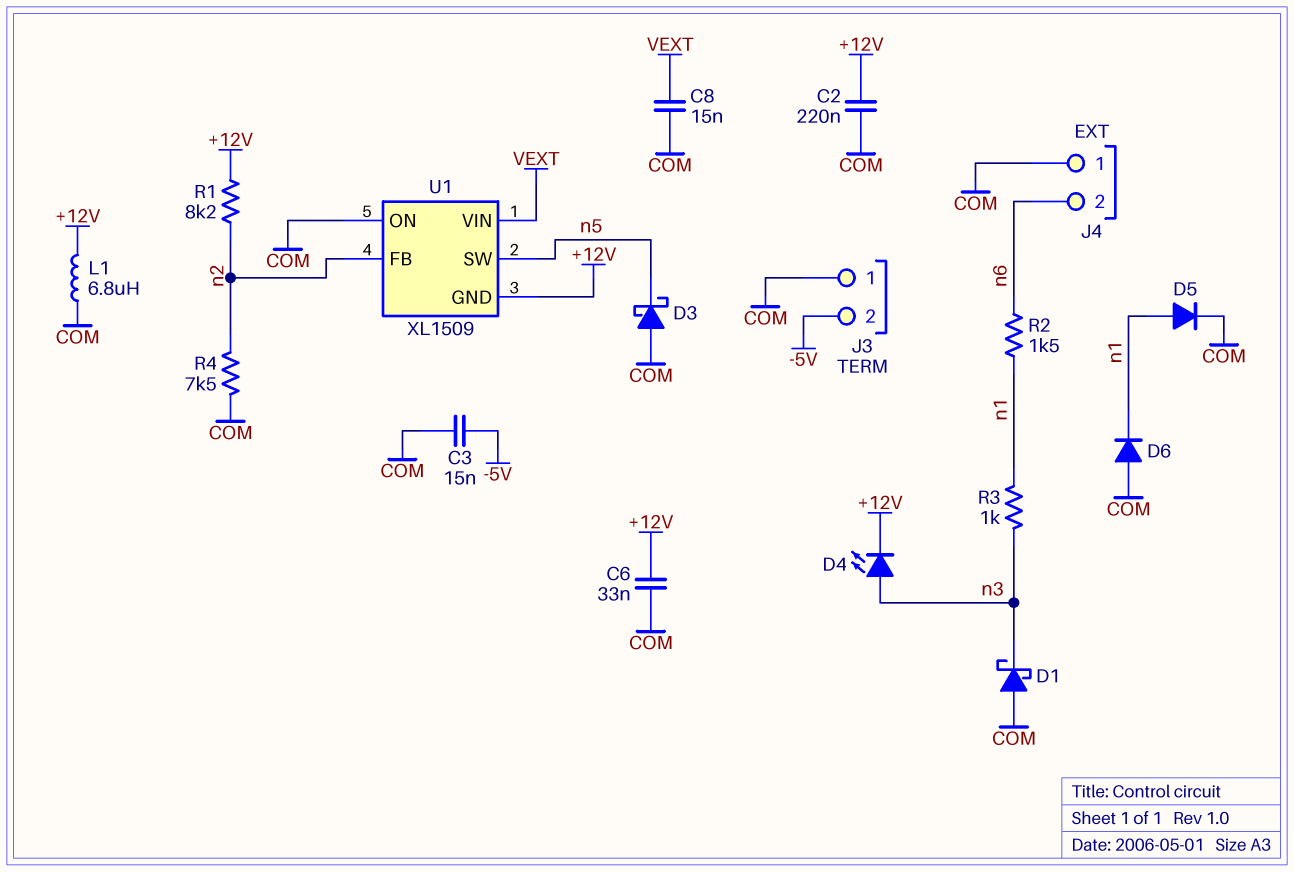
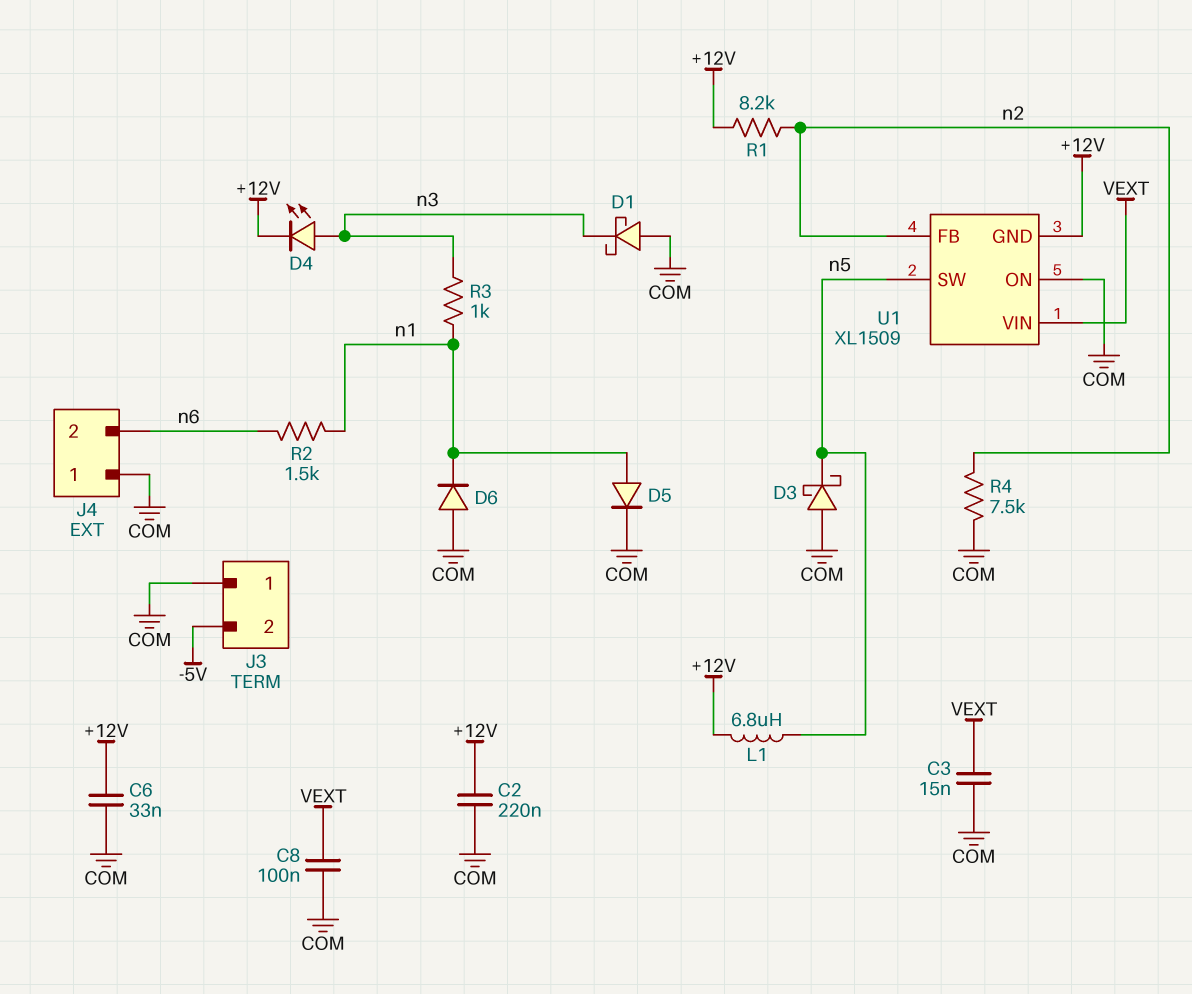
C3: 15nF (-5V, COM) -> 15nF (COM, VEXT)
C8: 15nF (COM, VEXT) -> 100nF (COM, VEXT)
L1: 6.8uH (+12V, COM) -> 6.8uH (+12V, n5)

